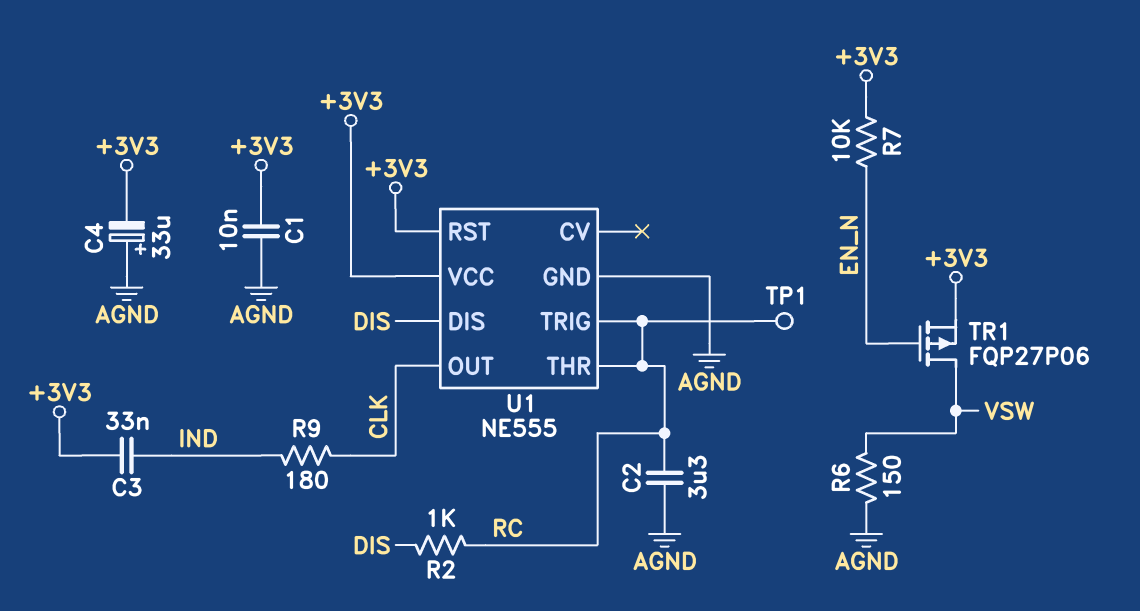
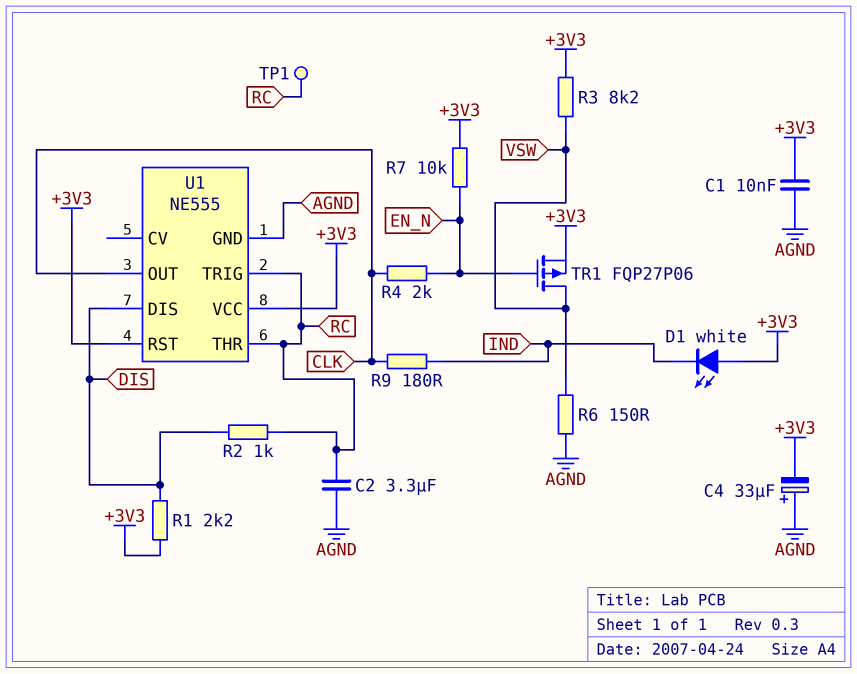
C3: 33nF (+3V3, IND) -> none
D1: none -> LED white (A +3V3, K IND)
R1: none -> 2.2k (+3V3, DIS)
R3: none -> 8.2k (+3V3, VSW)
R4: none -> 2k (CLK, EN_N)

